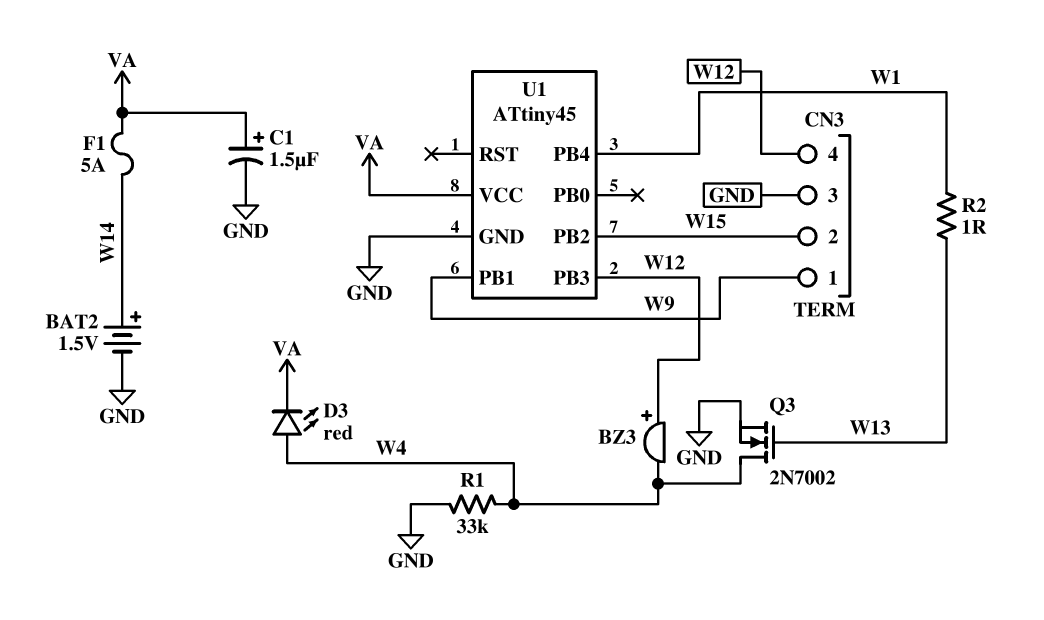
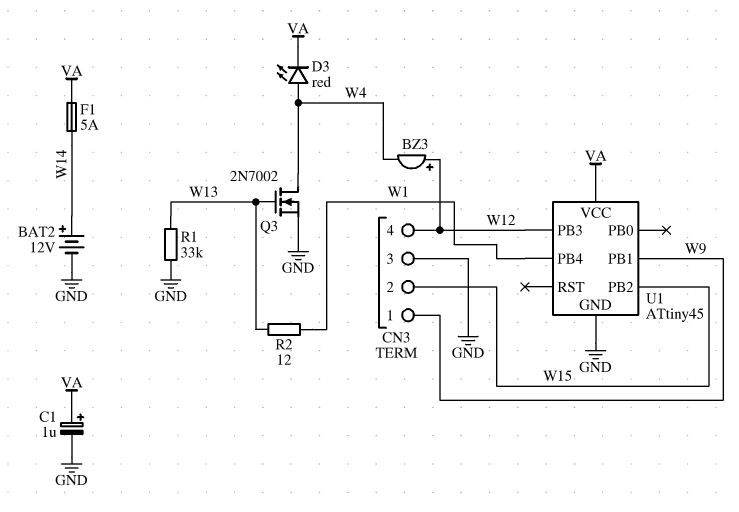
BAT2: 1.5V (plus W14, minus GND) -> 12V (plus W14, minus GND)
C1: 1.5uF (plus VA, minus GND) -> 1uF (plus VA, minus GND)
R1: 33k (GND, W4) -> 33k (GND, W13)
R2: 1 (W1, W13) -> 12 (W1, W13)

